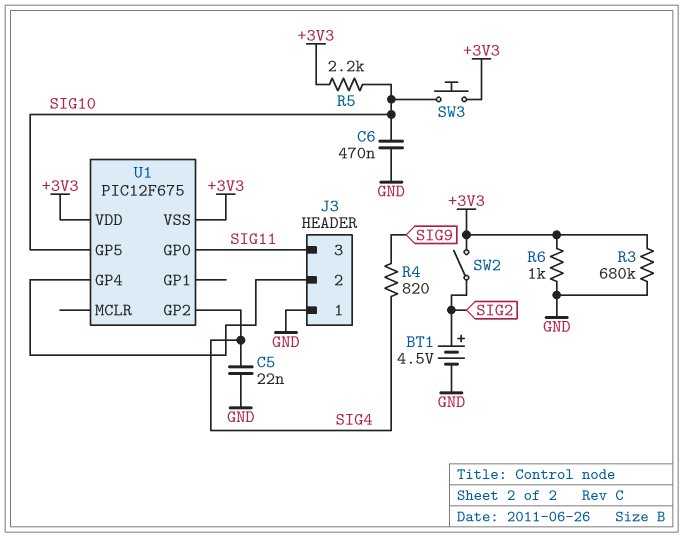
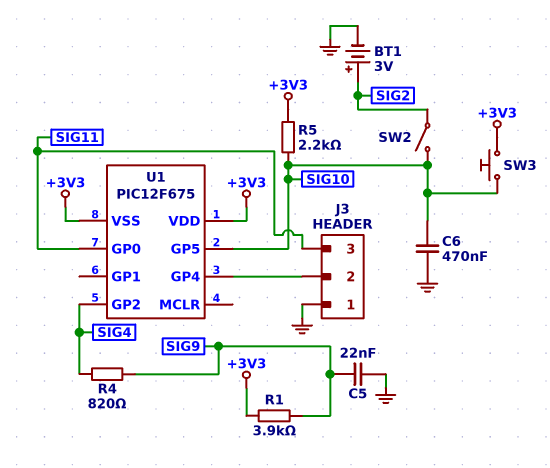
BT1: 4.5V (plus SIG2, minus GND) -> 3V (plus SIG2, minus GND)
C5: 22nF (GND, SIG4) -> 22nF (GND, SIG9)
R1: none -> 3.9k (+3V3, SIG9)
R3: 680k (+3V3, GND) -> none
R6: 1k (+3V3, GND) -> none
SW2: switch (+3V3, SIG2) -> switch (SIG2, SIG10)

